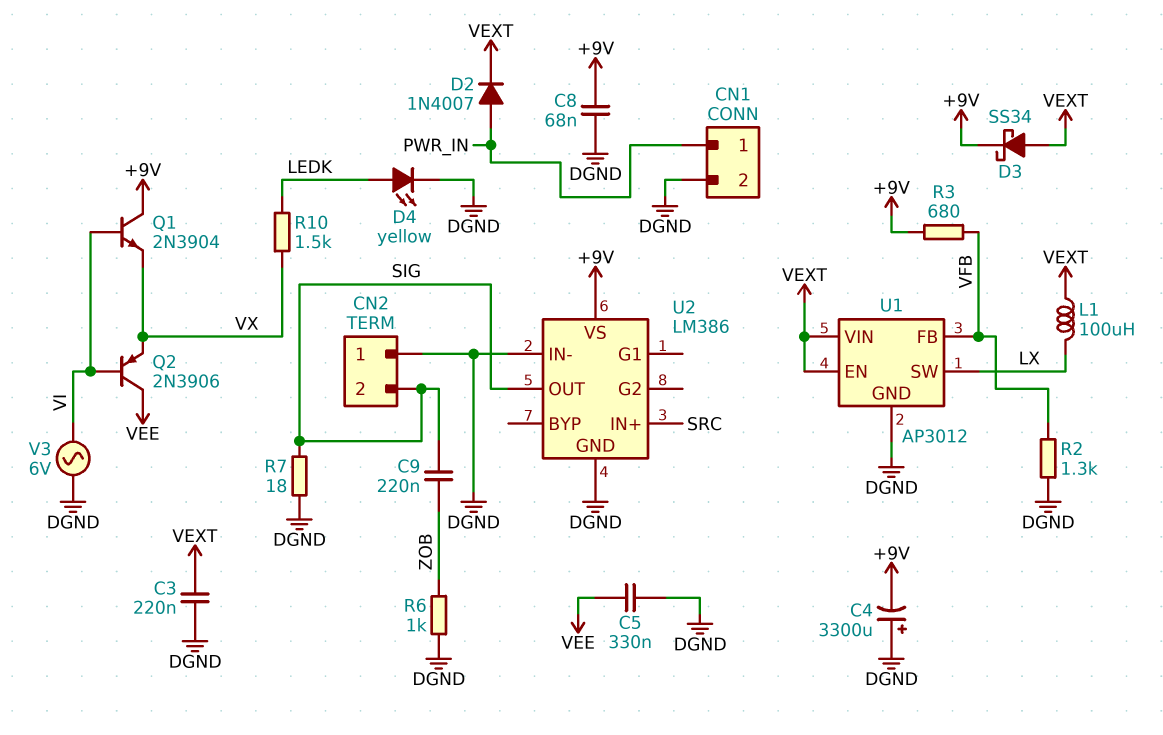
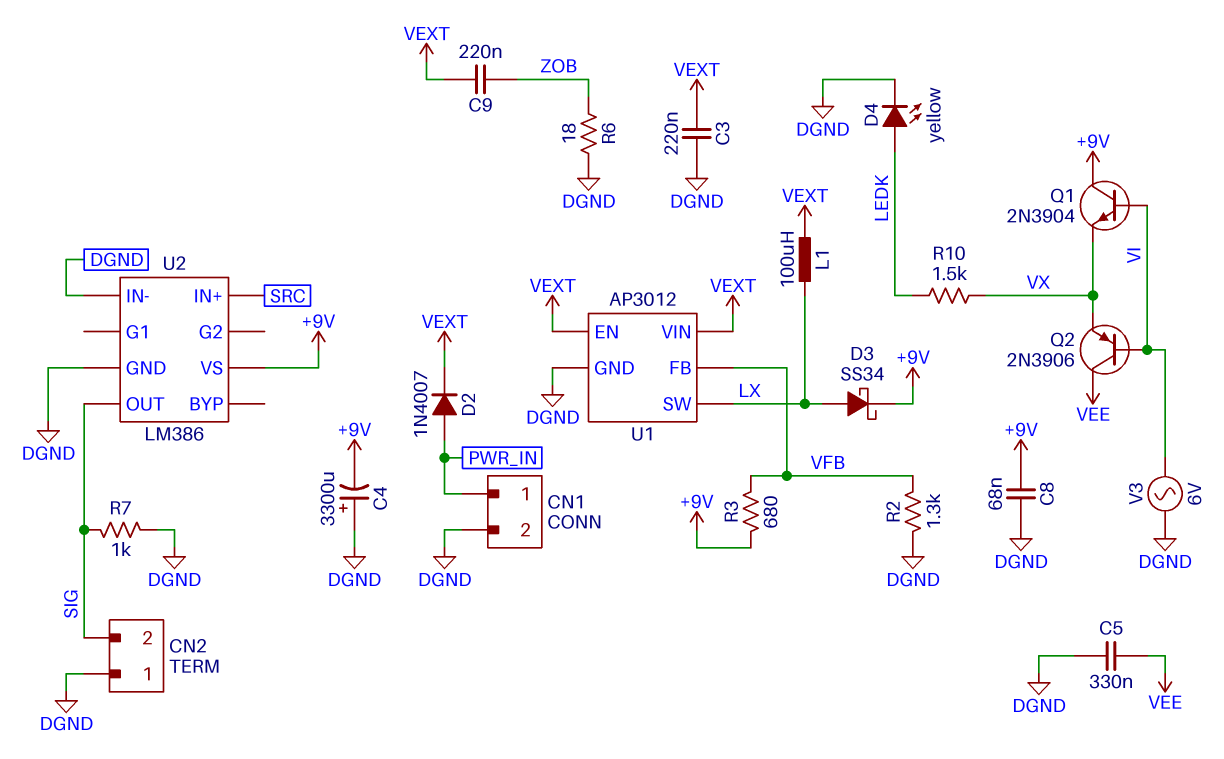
C9: 220nF (SIG, ZOB) -> 220nF (VEXT, ZOB)
D3: schottky SS34 (A VEXT, K +9V) -> schottky SS34 (A LX, K +9V)
R6: 1k (DGND, ZOB) -> 18 (DGND, ZOB)
R7: 18 (DGND, SIG) -> 1k (DGND, SIG)

